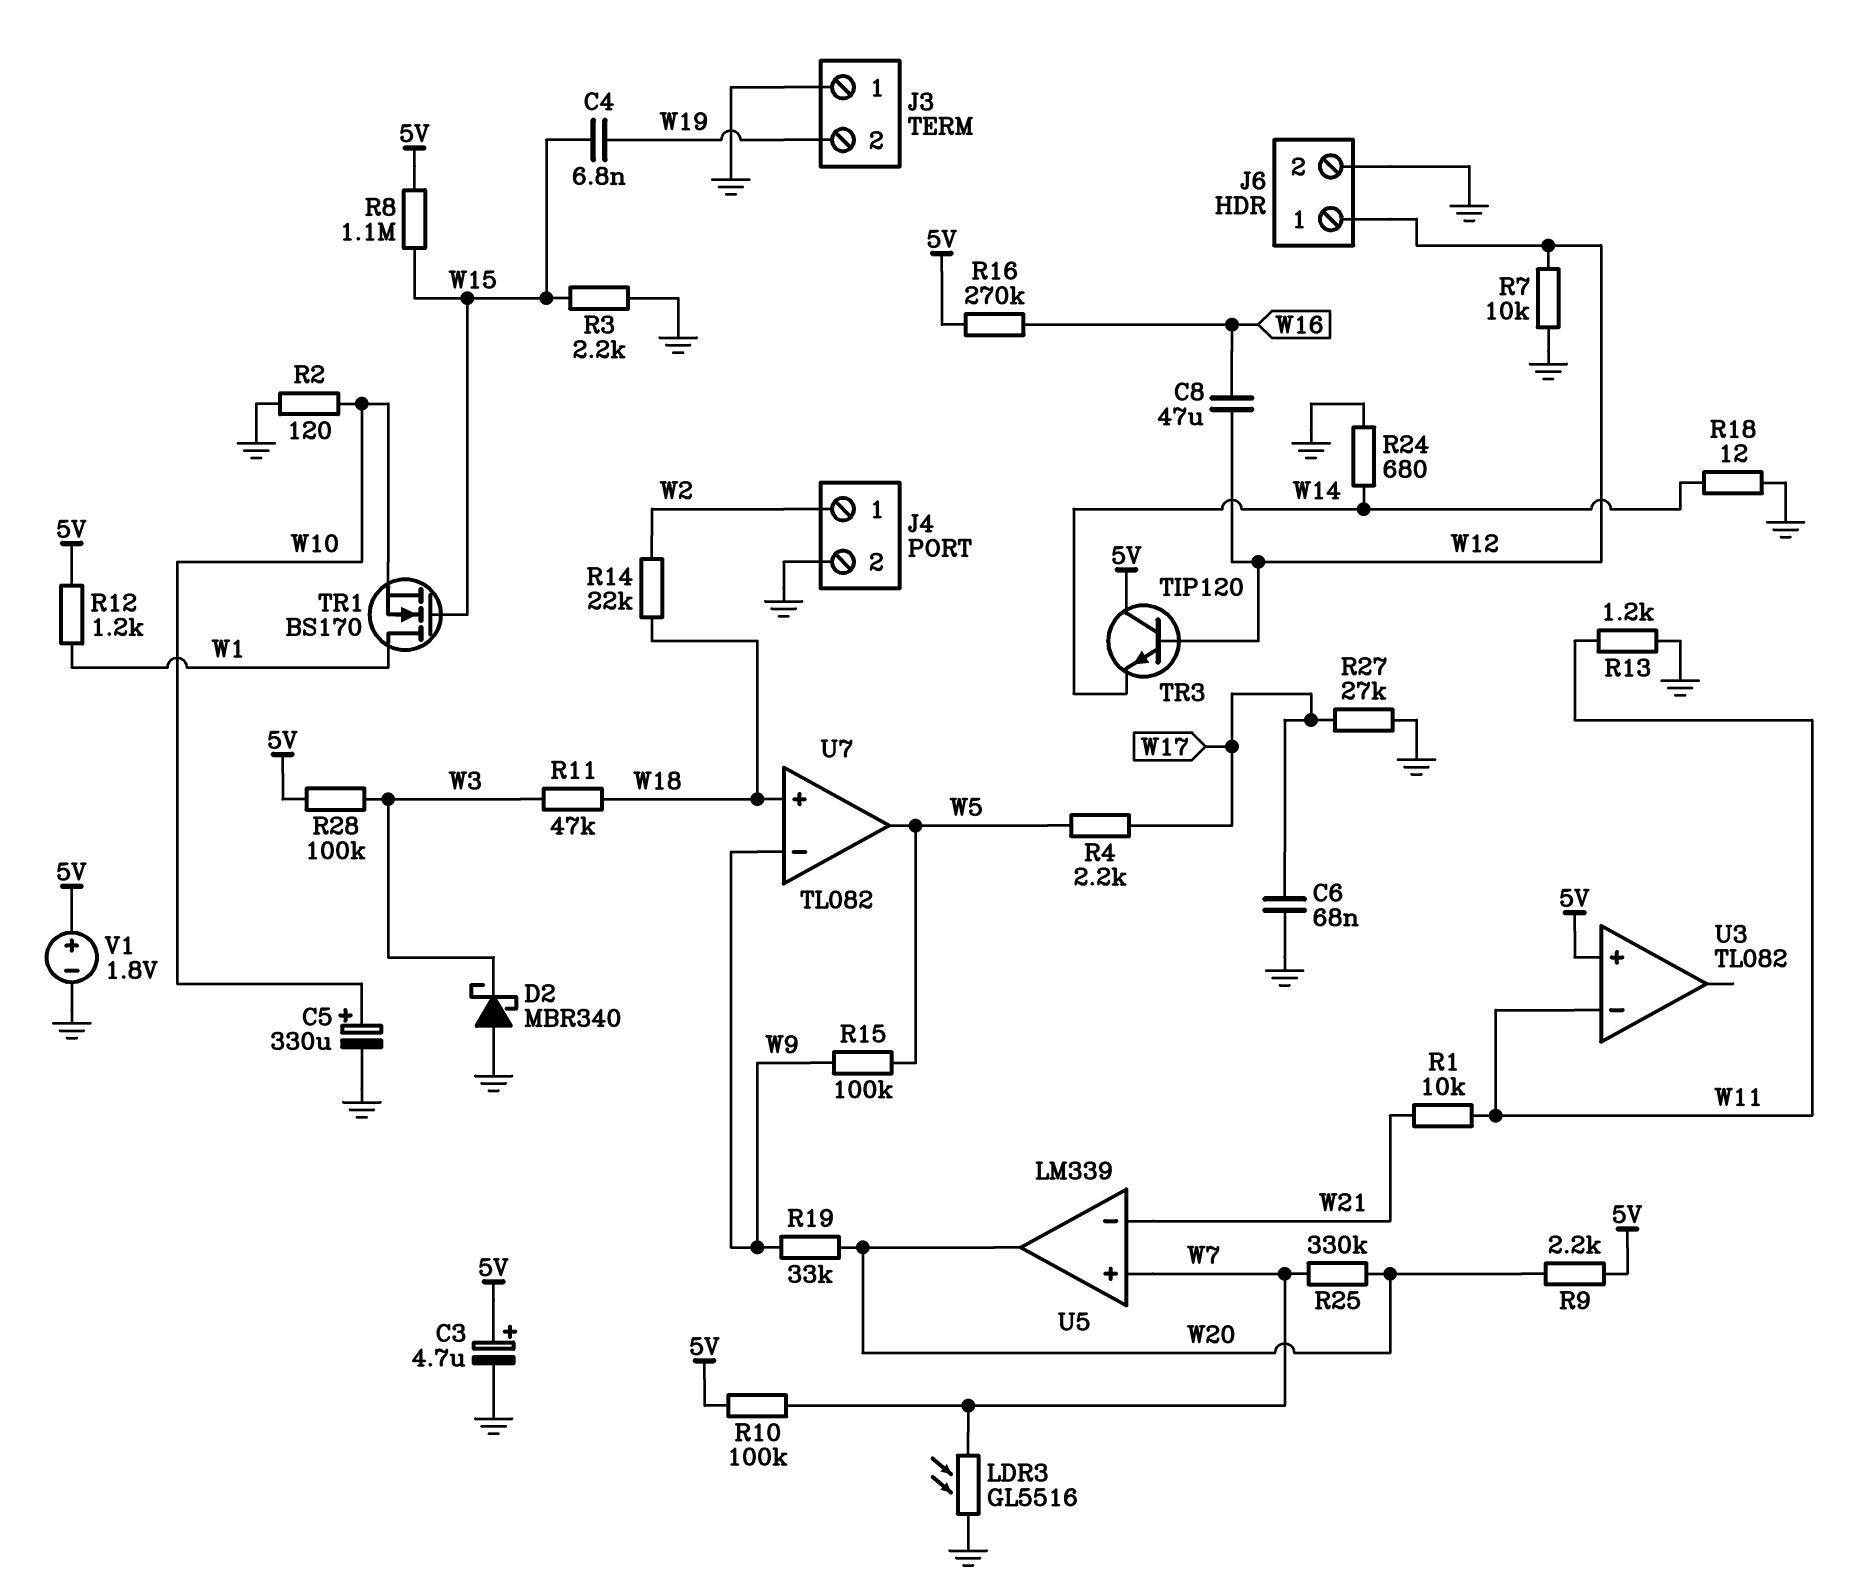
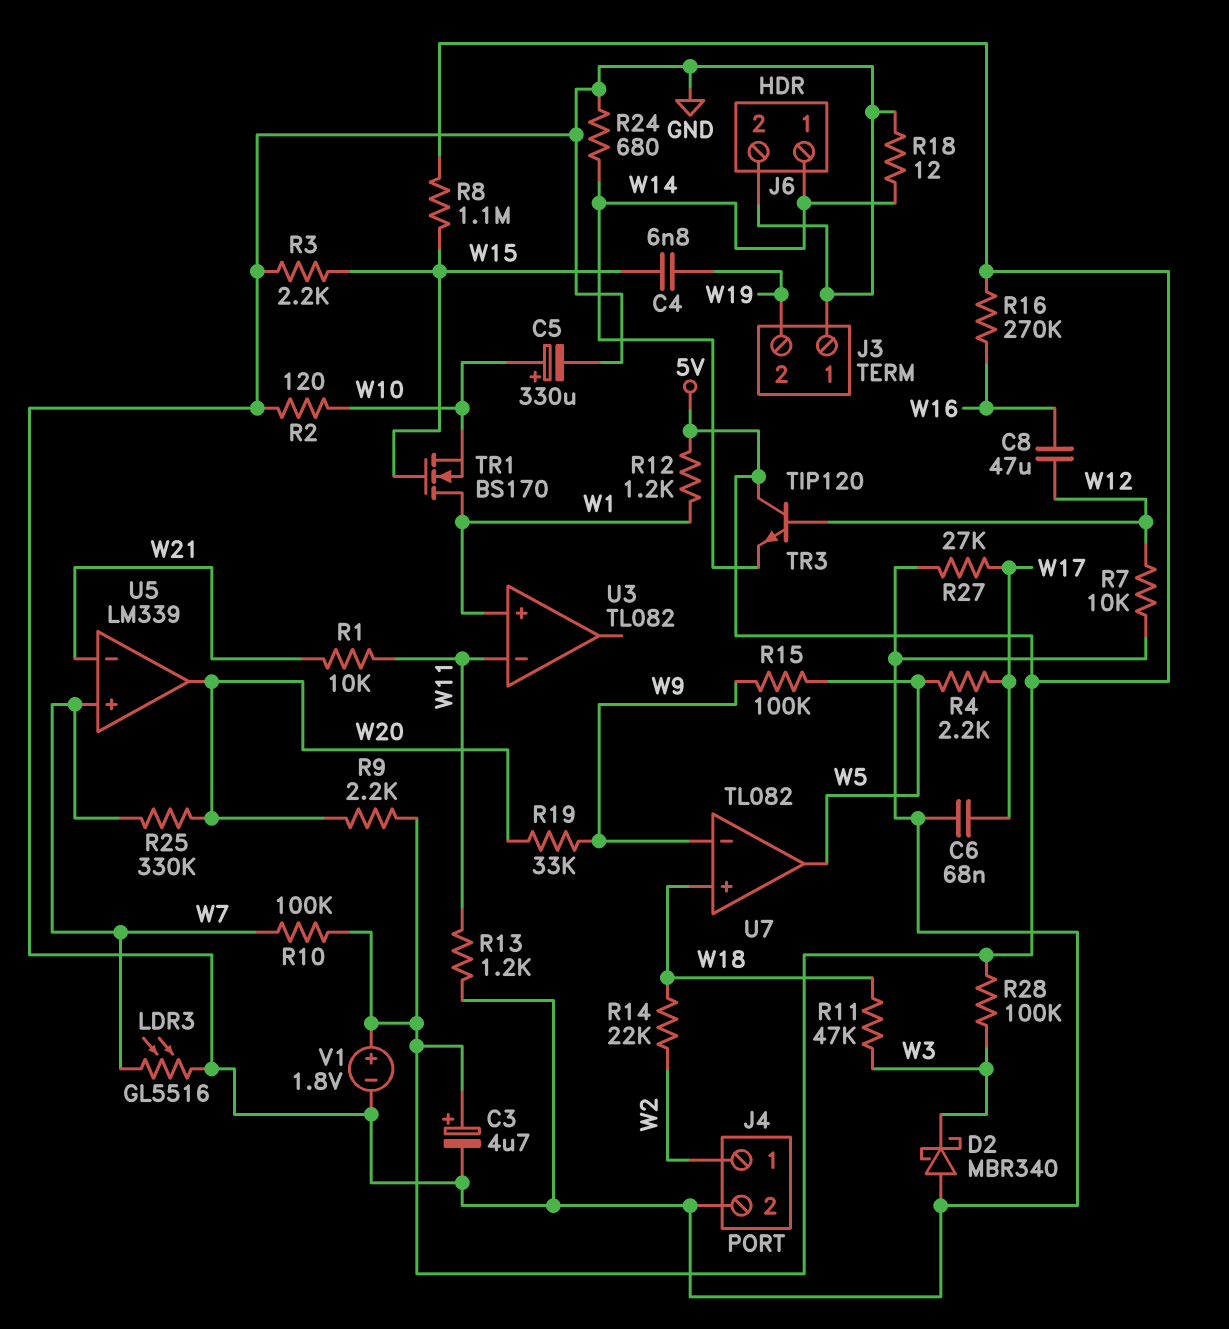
J6 pin 1: W12 -> W14
U3 pin in+: 5V -> W1

